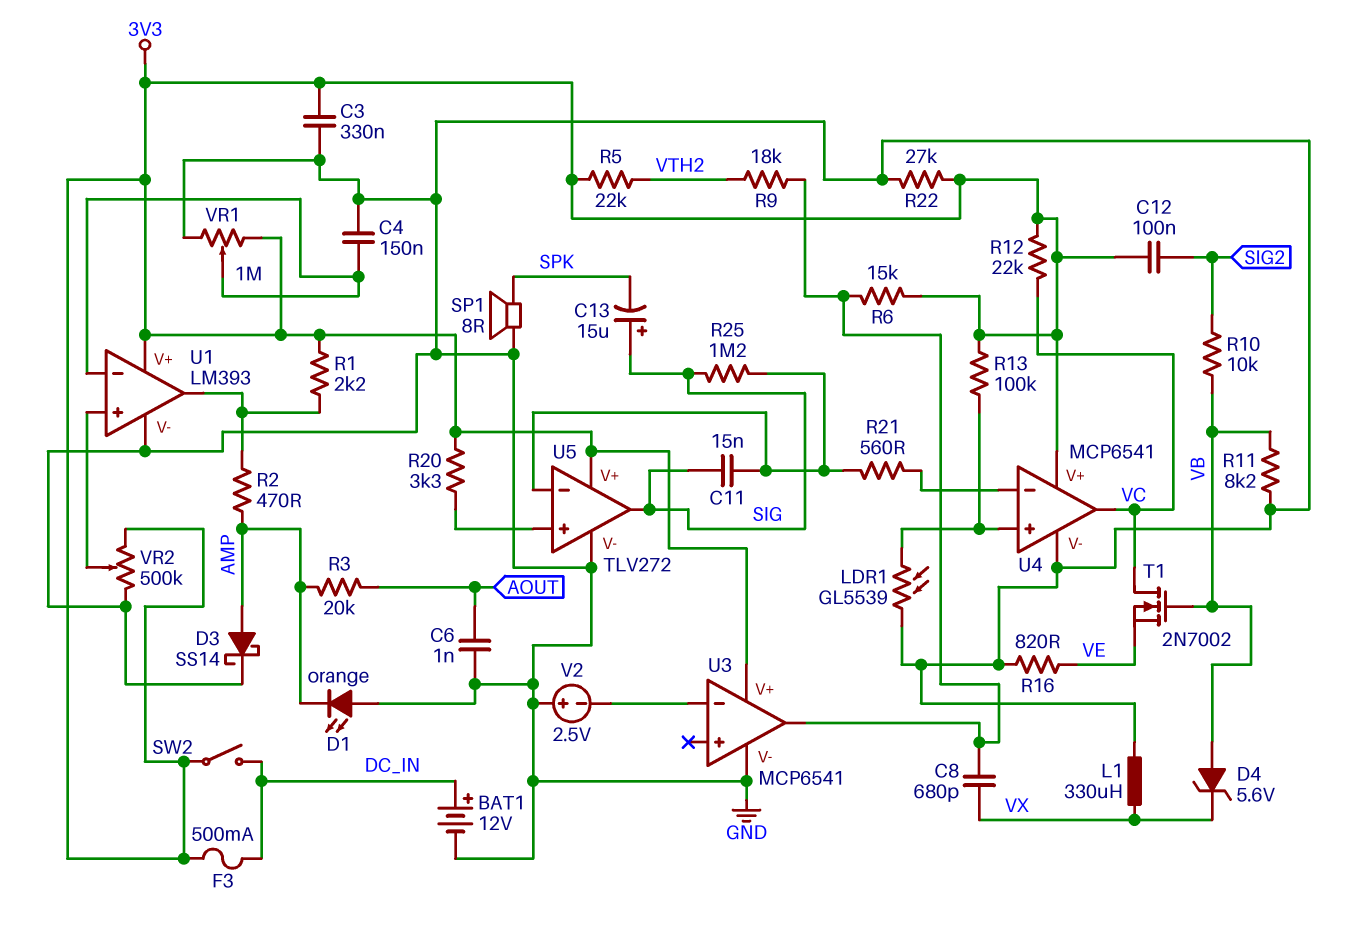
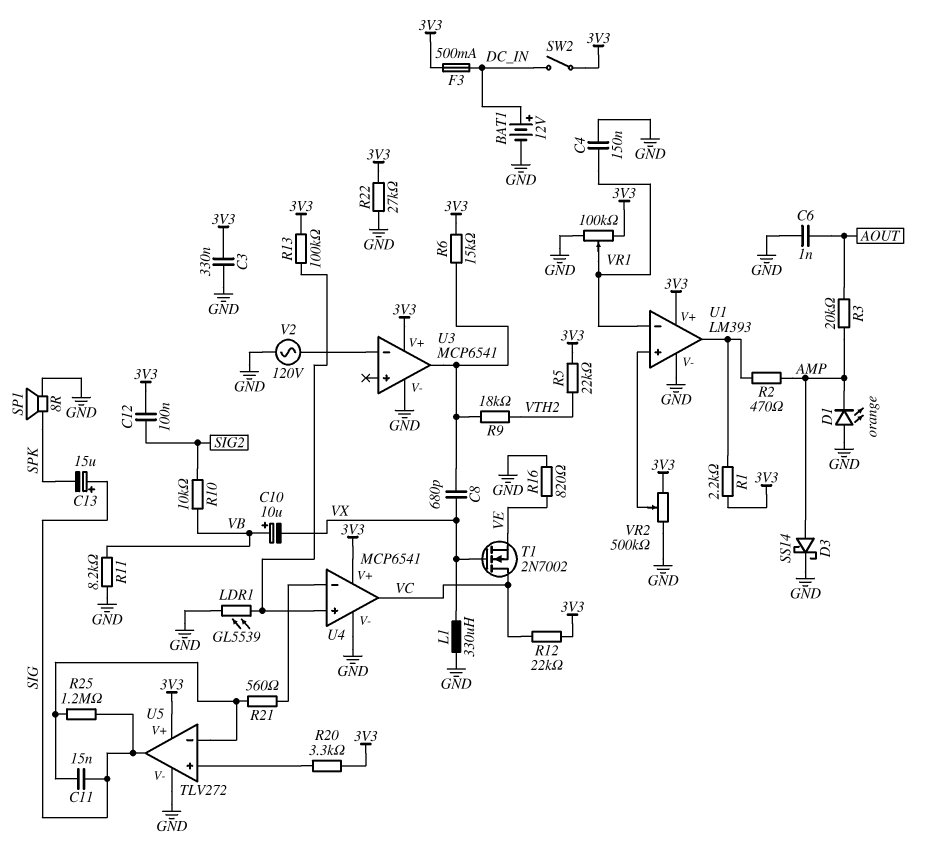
C10: none -> 10uF (plus VB, minus VX)
D4: zener 5.6V (A VB, K VX) -> none
T1: NMOS 2N7002 (G VB, D VC, S VE) -> NMOS 2N7002 (G VX, D VC, S VE)
V2: 2.5V (plus GND, minus U3/in-) -> AC 120V (GND, U3/in-)
VR1: 1M (3V3, GND, wiper U1/in-) -> 100k (3V3, GND, wiper U1/in-)

